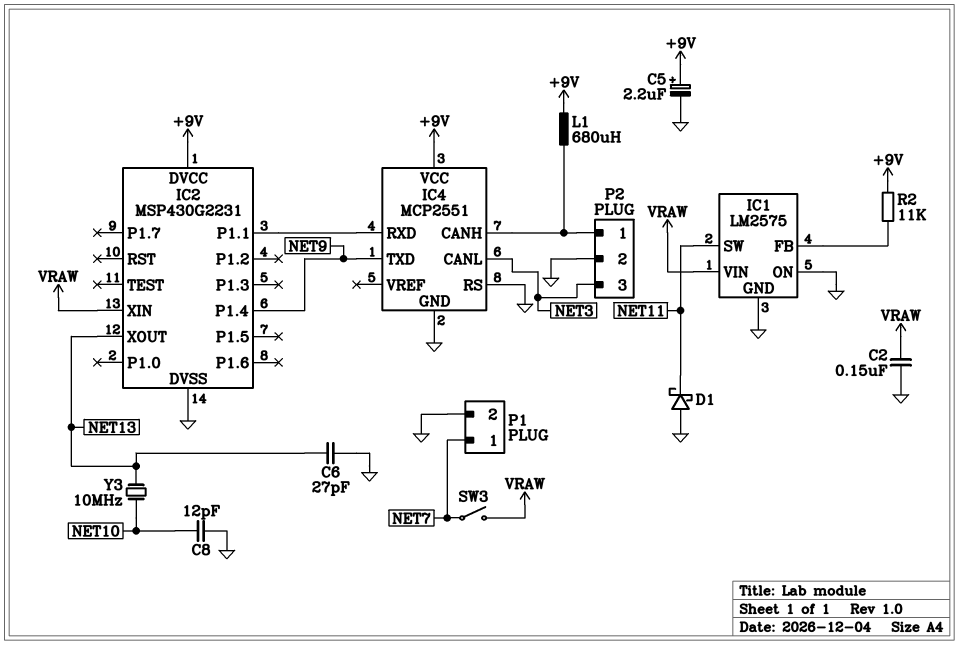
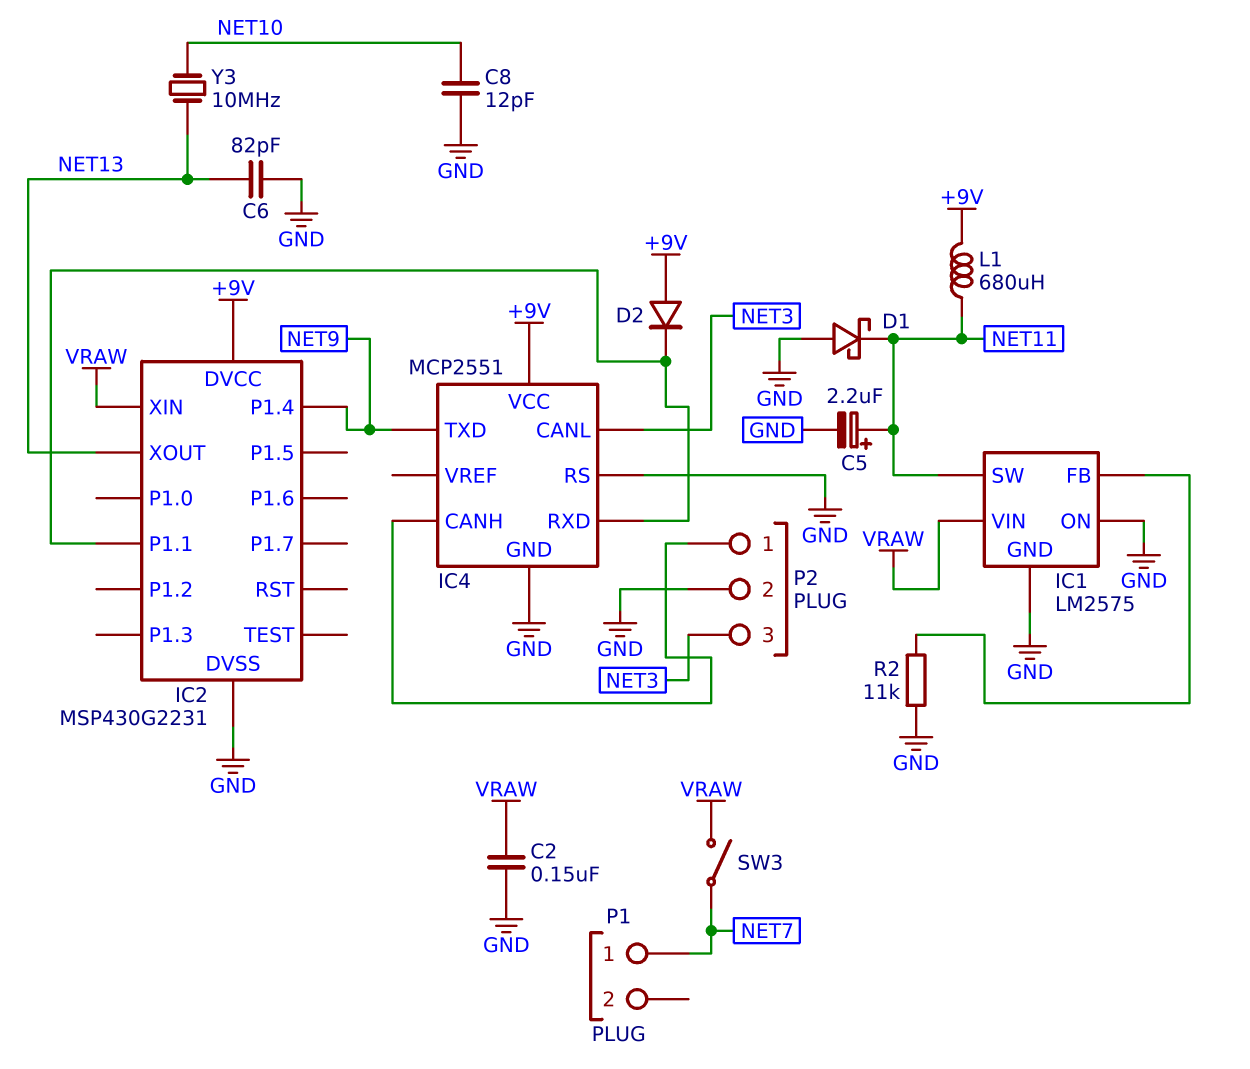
C5: 2.2uF (plus +9V, minus GND) -> 2.2uF (plus NET11, minus GND)
C6: 27pF (GND, NET13) -> 82pF (GND, NET13)
D2: none -> diode (A +9V, K IC2/P1.1)
L1: 680uH (+9V, IC4/CANH) -> 680uH (+9V, NET11)
P1 pin 2: GND -> none
R2: 11k (+9V, IC1/FB) -> 11k (GND, IC1/FB)

